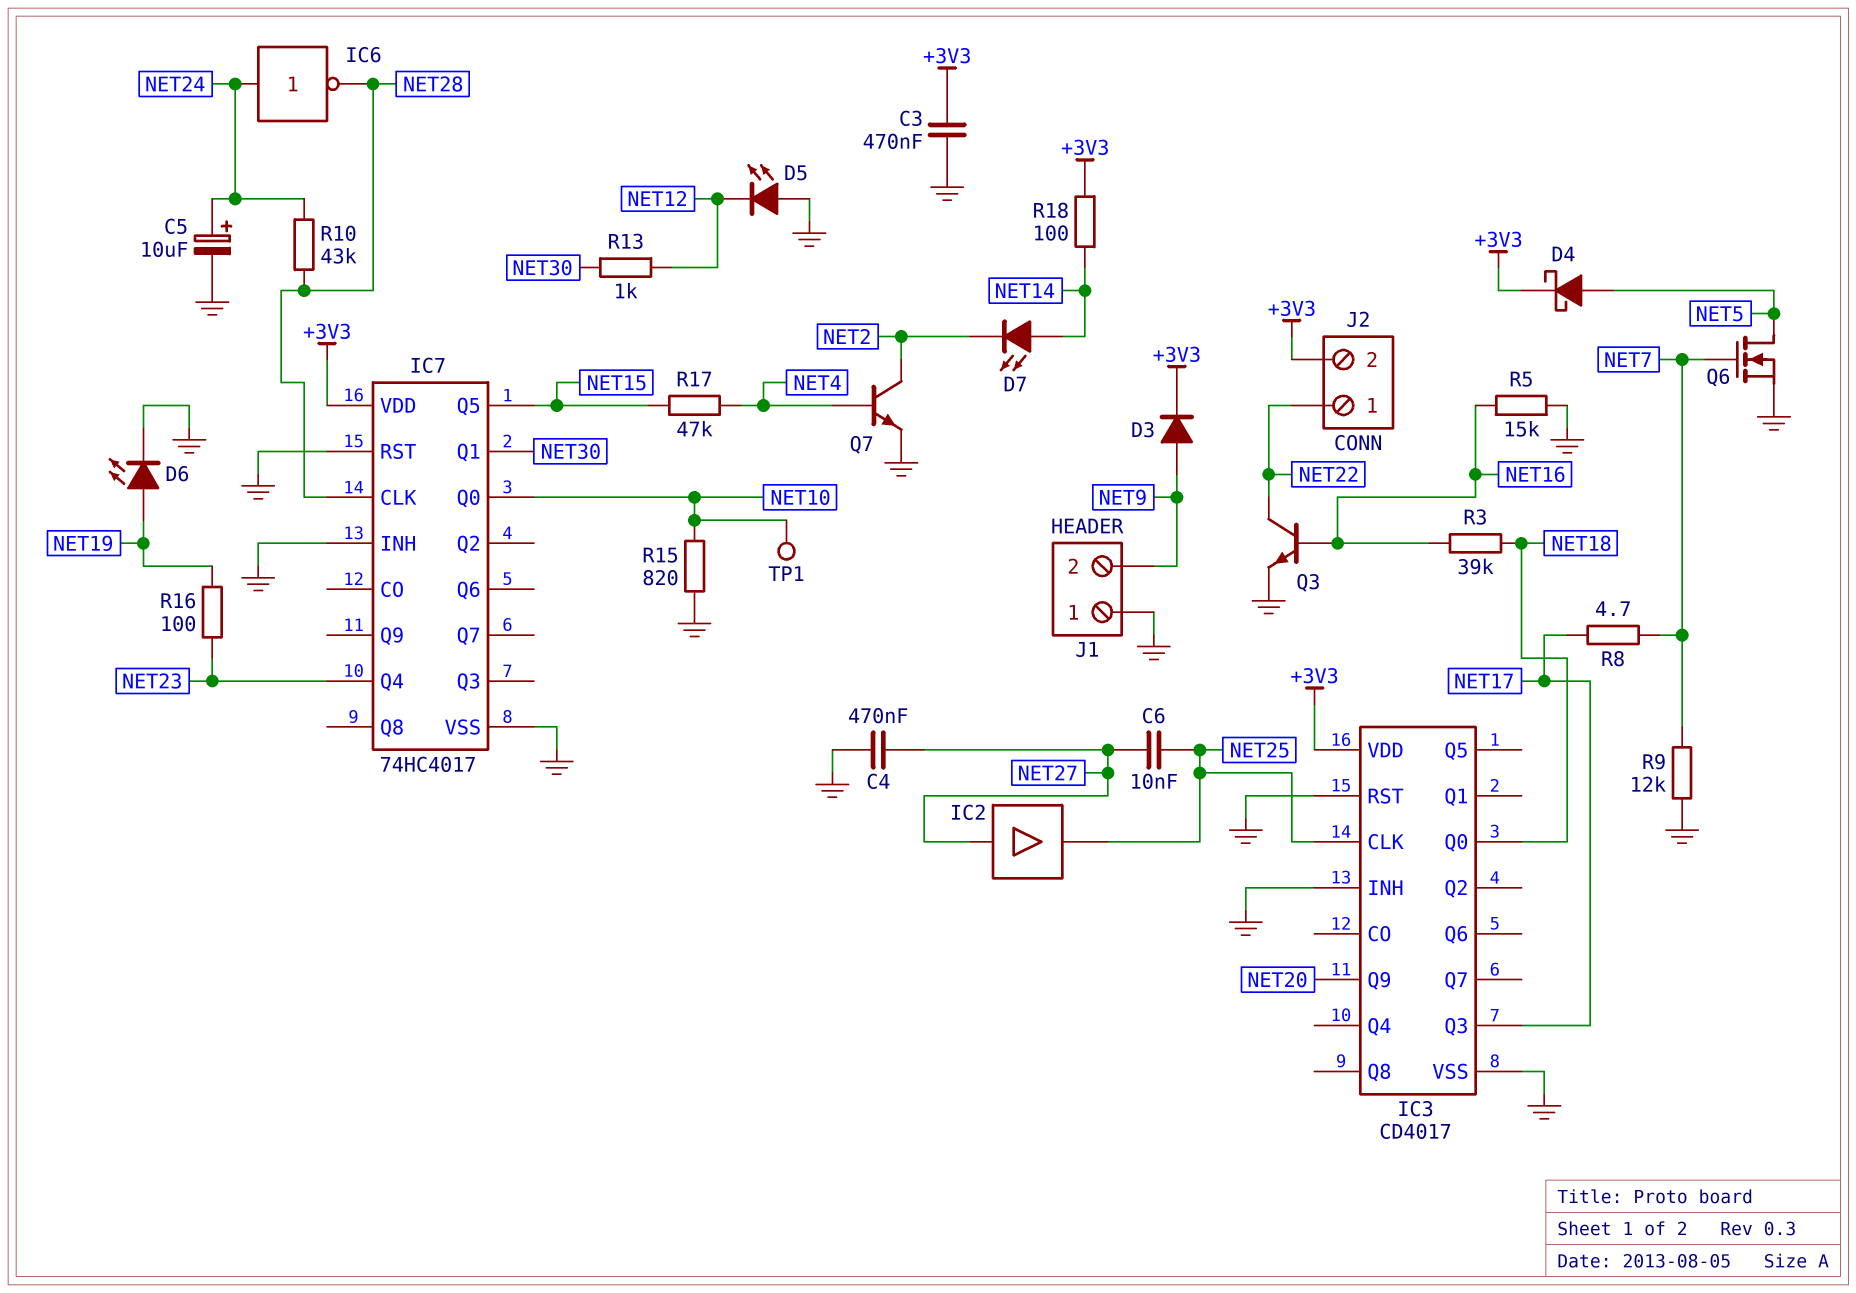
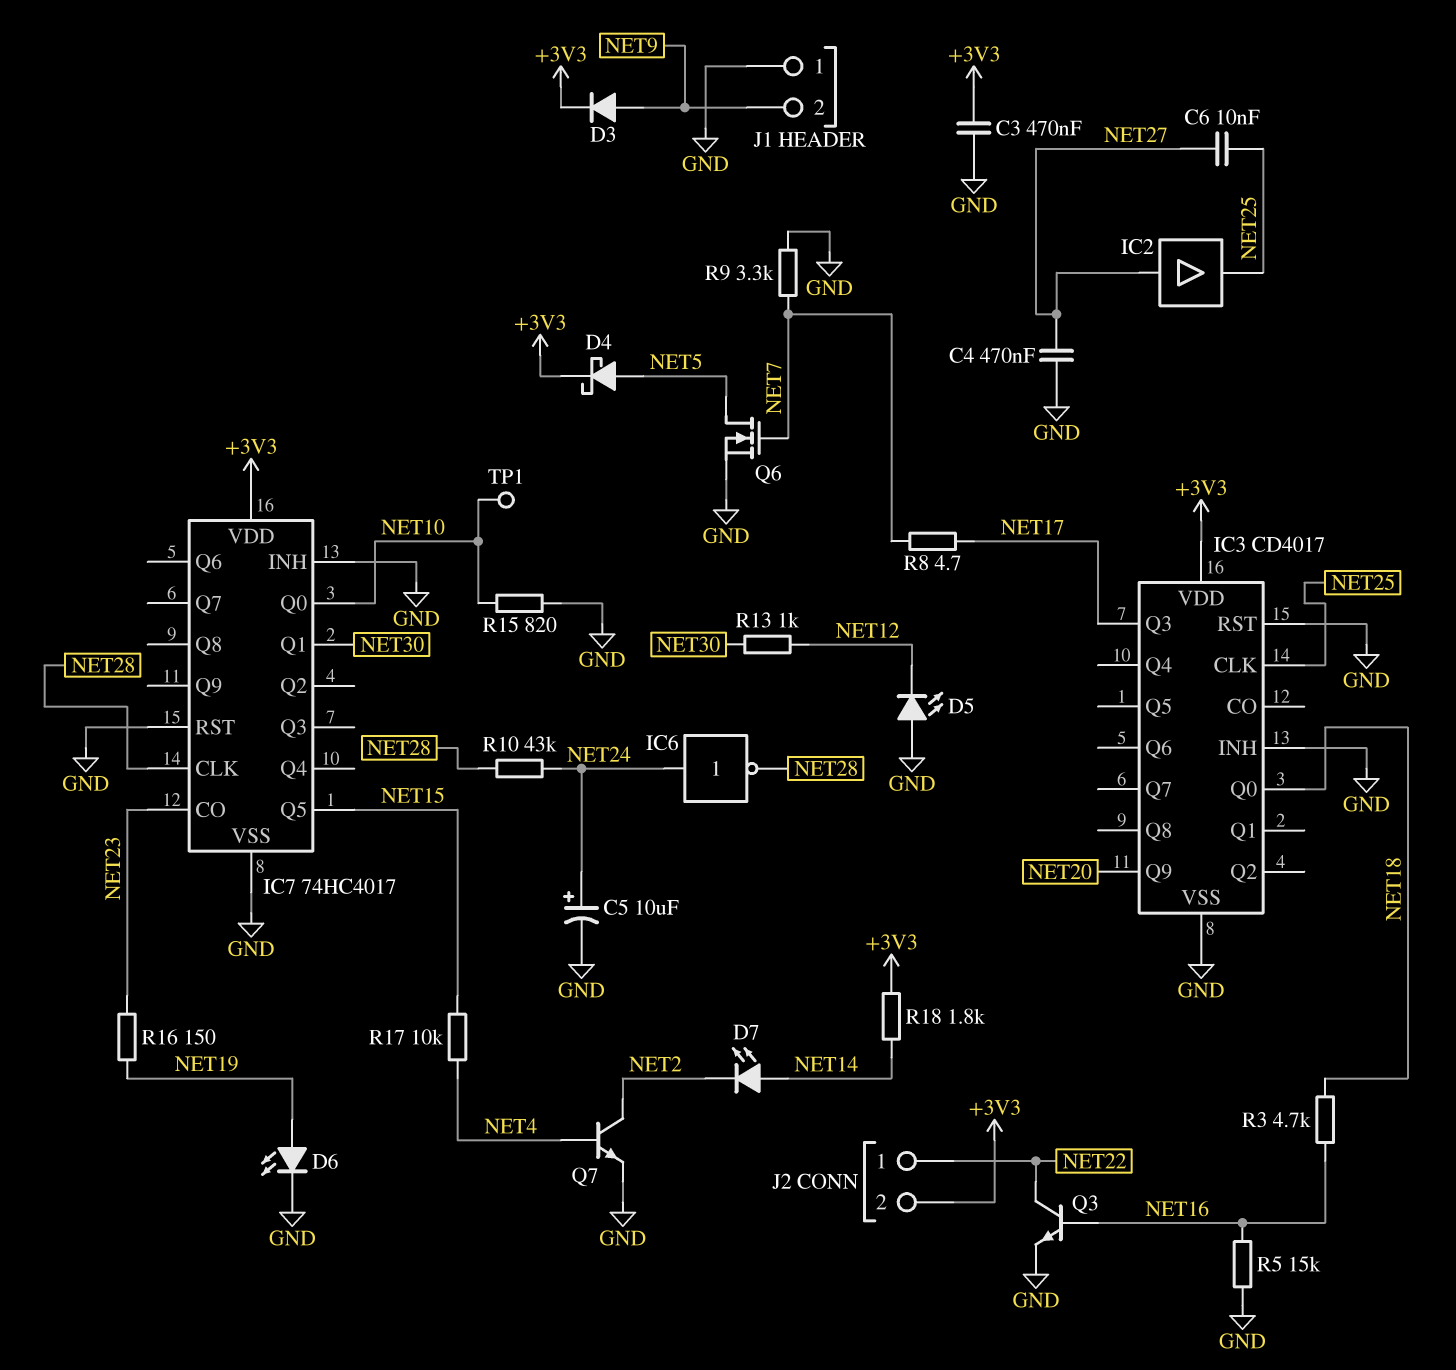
IC7 pin CO: none -> NET23
IC7 pin Q4: NET23 -> none
R3: 39k (NET16, NET18) -> 4.7k (NET16, NET18)
R9: 12k (GND, NET7) -> 3.3k (GND, NET7)
R16: 100 (NET19, NET23) -> 150 (NET19, NET23)
R17: 47k (NET4, NET15) -> 10k (NET4, NET15)
R18: 100 (+3V3, NET14) -> 1.8k (+3V3, NET14)

